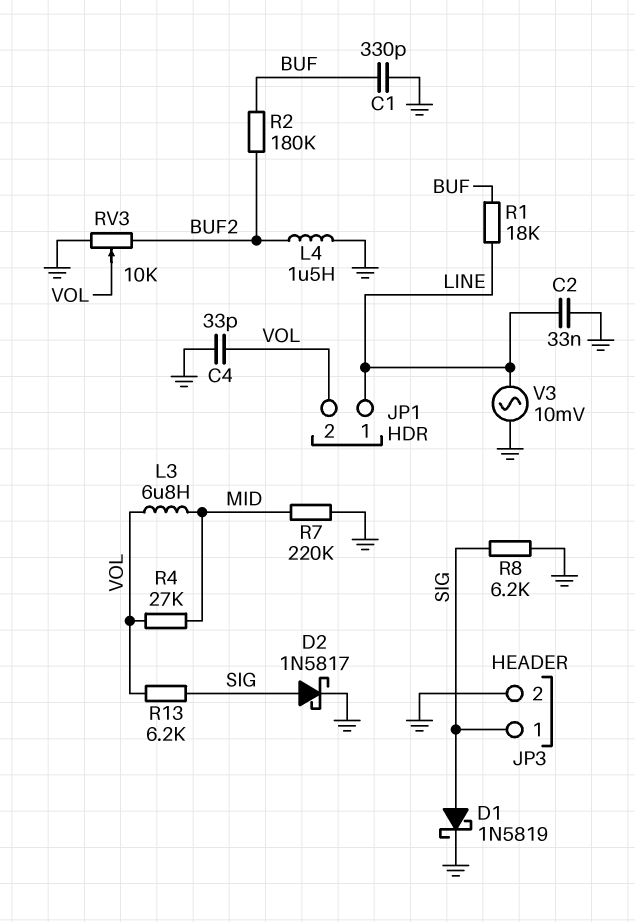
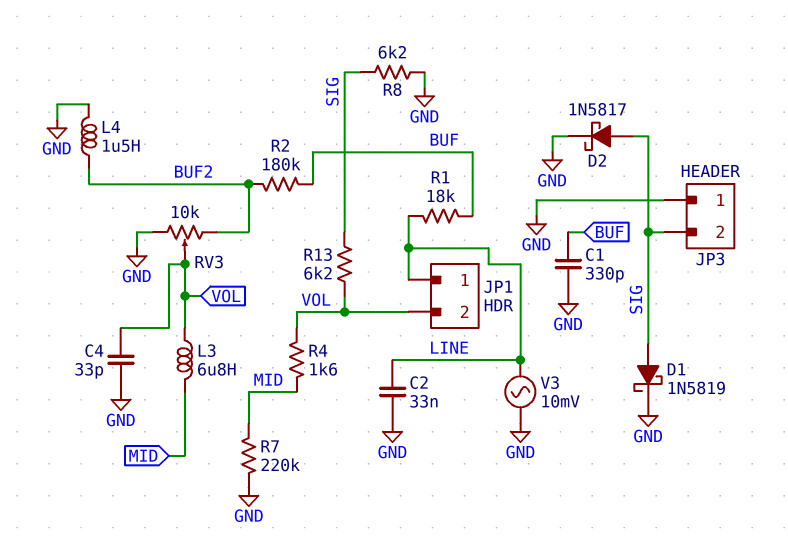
JP3 pin 1: SIG -> GND
JP3 pin 2: GND -> SIG
R4: 27k (MID, VOL) -> 1.6k (MID, VOL)

